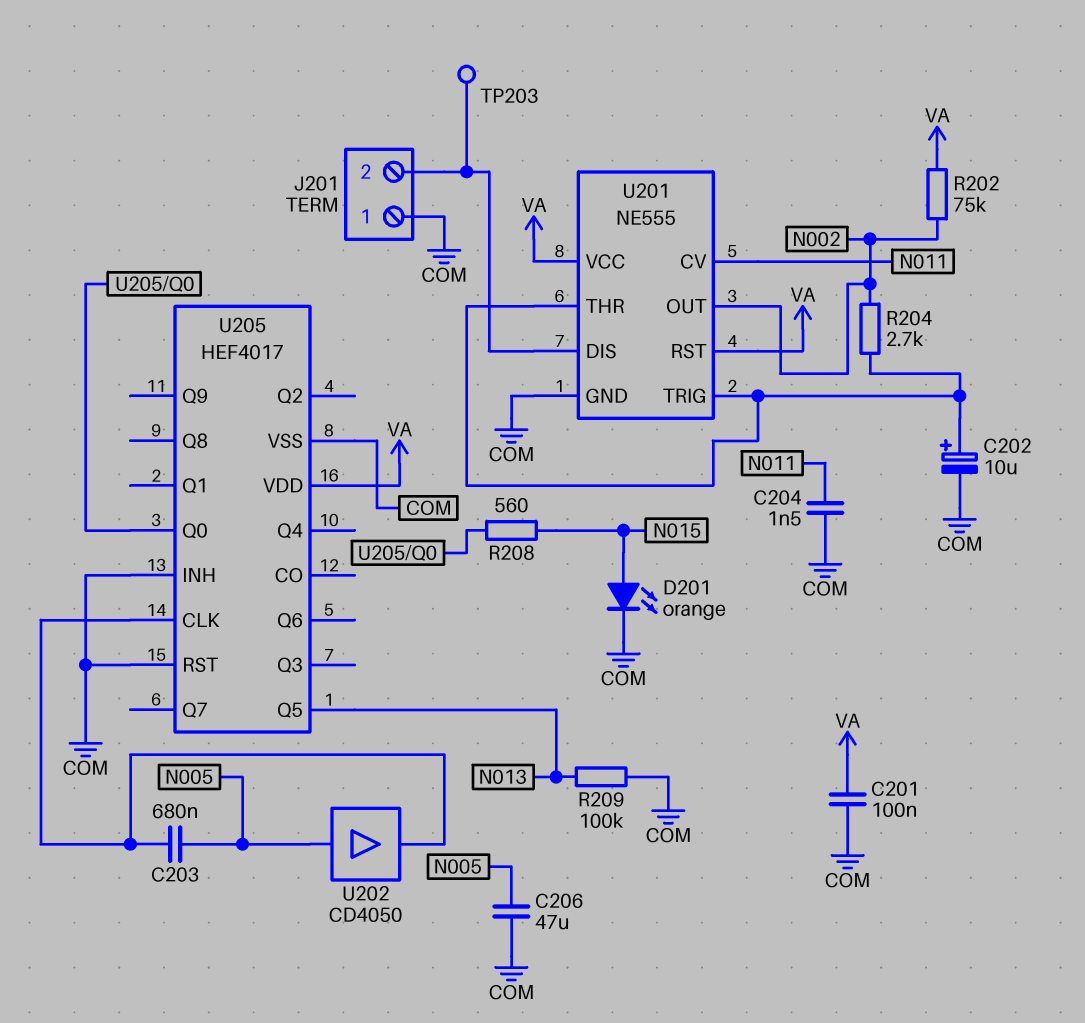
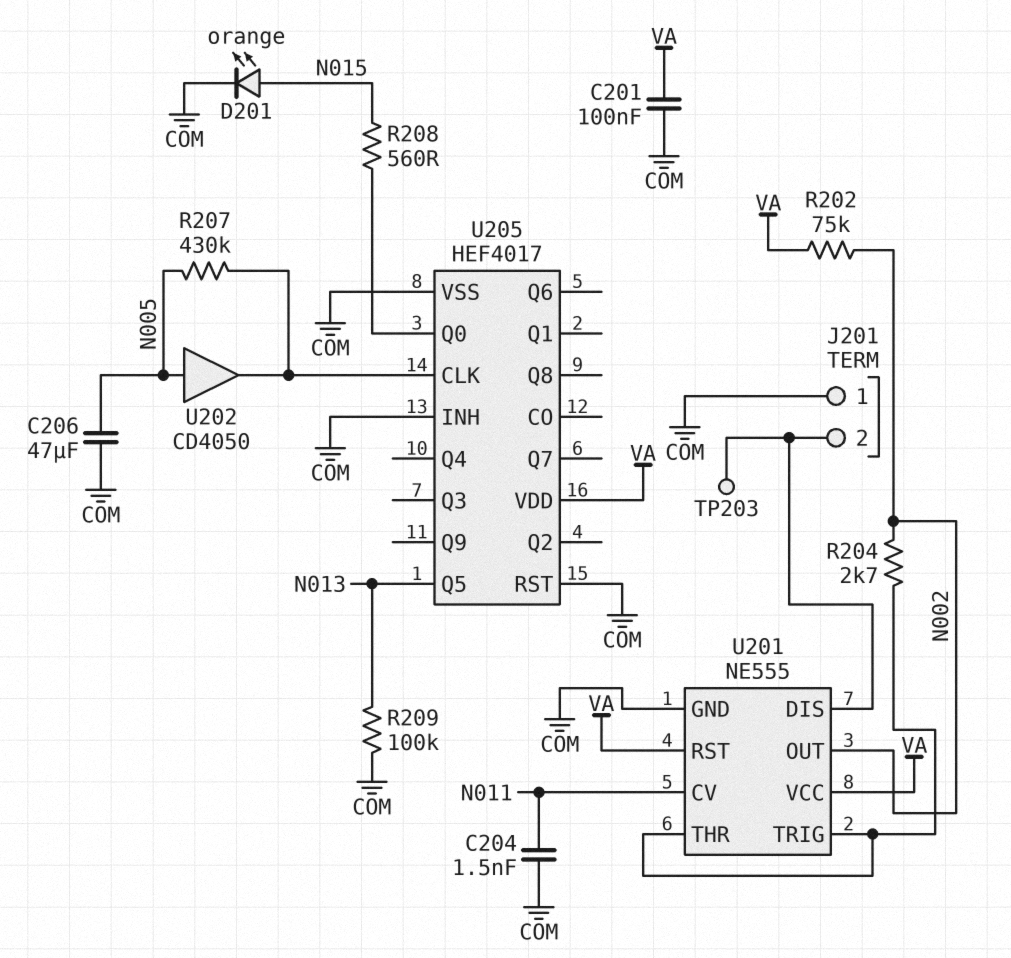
C202: 10uF (plus U201/THR, minus COM) -> none
C203: 680nF (N005, U205/CLK) -> none
R207: none -> 430k (N005, U205/CLK)

